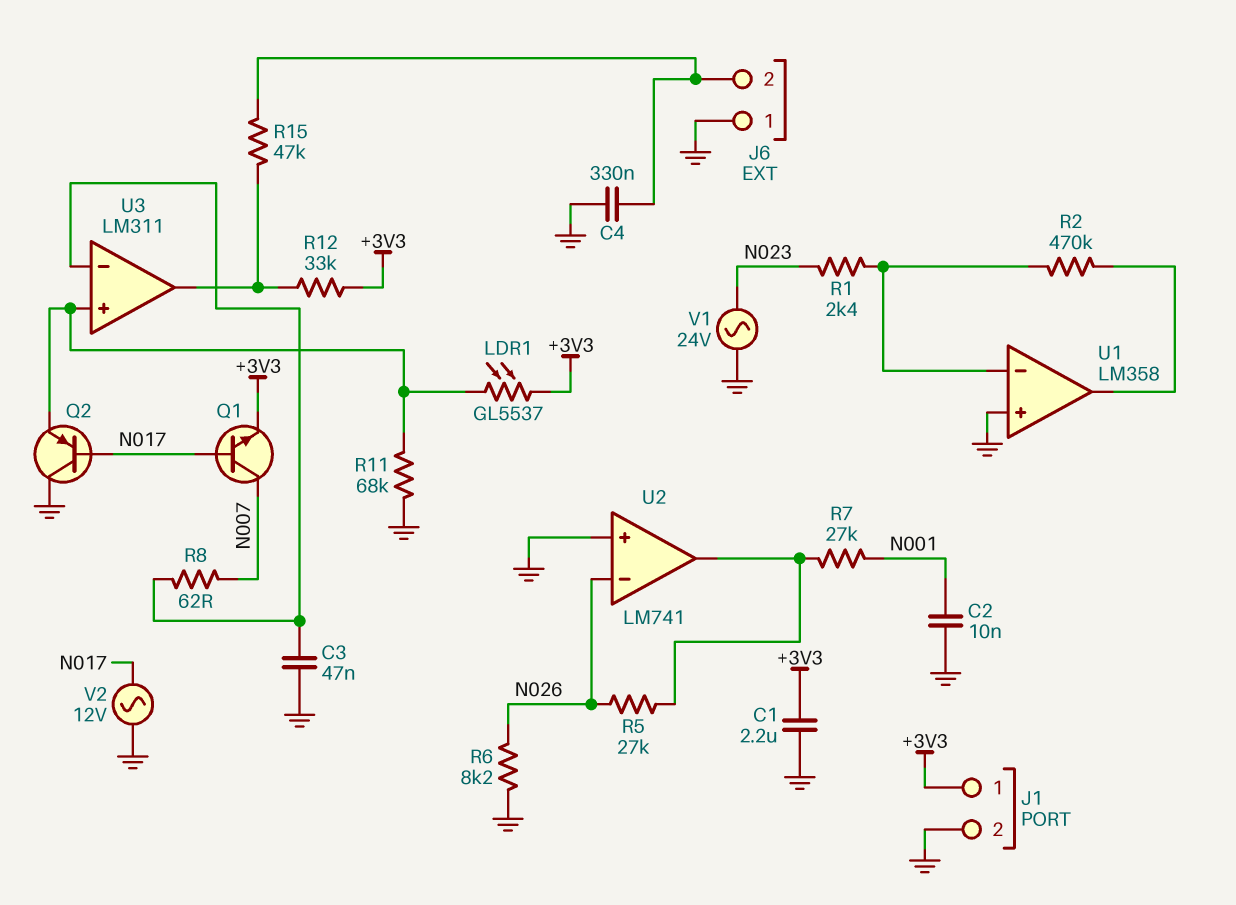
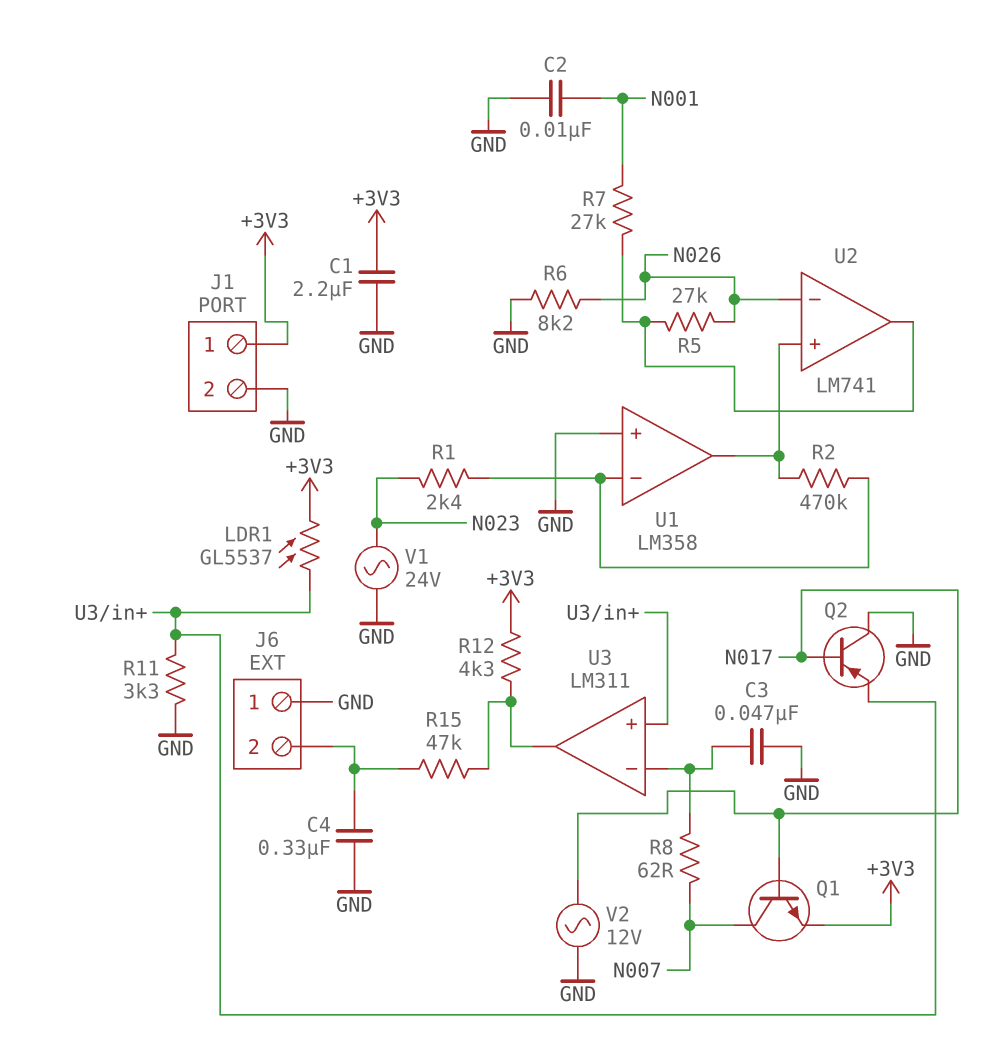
R11: 68k (GND, U3/in+) -> 3.3k (GND, U3/in+)
R12: 33k (+3V3, U3/out) -> 4.3k (+3V3, U3/out)
U2 pin in+: GND -> U1/out

